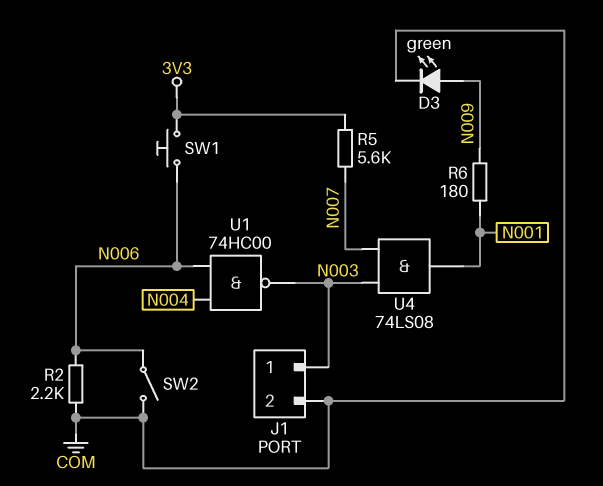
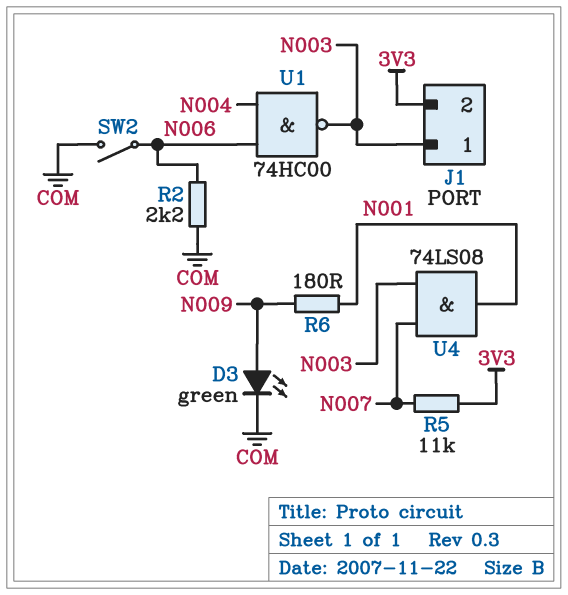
J1 pin 2: COM -> 3V3
R5: 5.6k (3V3, N007) -> 11k (3V3, N007)
SW1: button (3V3, N006) -> none

